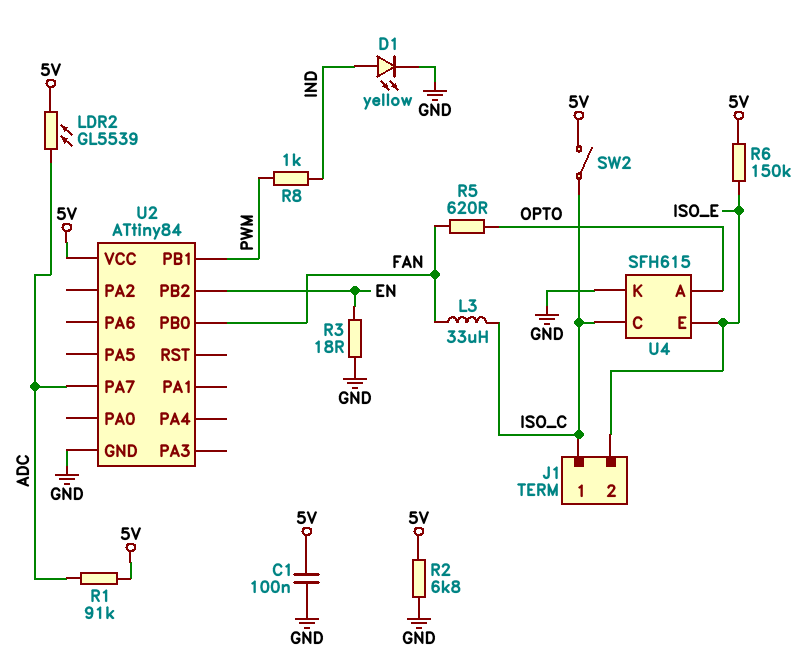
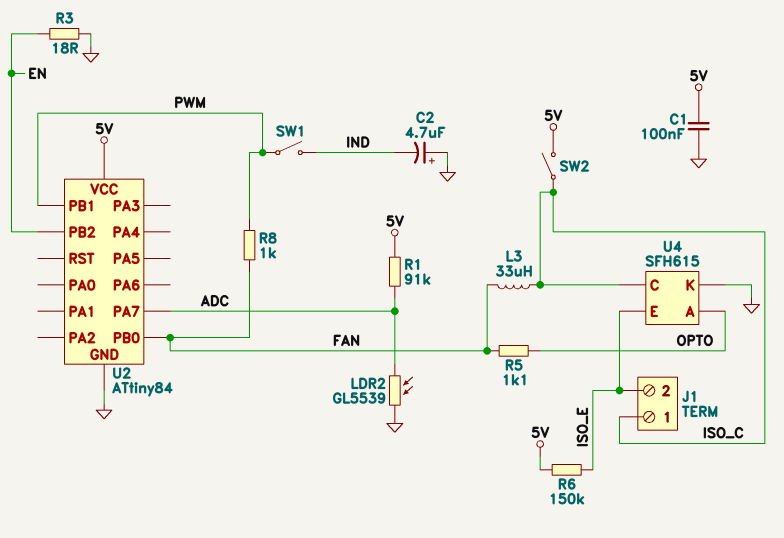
C2: none -> 4.7uF (plus GND, minus IND)
D1: LED yellow (A IND, K GND) -> none
LDR2: GL5539 (5V, ADC) -> GL5539 (ADC, GND)
R2: 6.8k (5V, GND) -> none
R5: 620 (FAN, OPTO) -> 1.1k (FAN, OPTO)
R8: 1k (IND, PWM) -> 1k (FAN, PWM)
SW1: none -> switch (IND, PWM)

